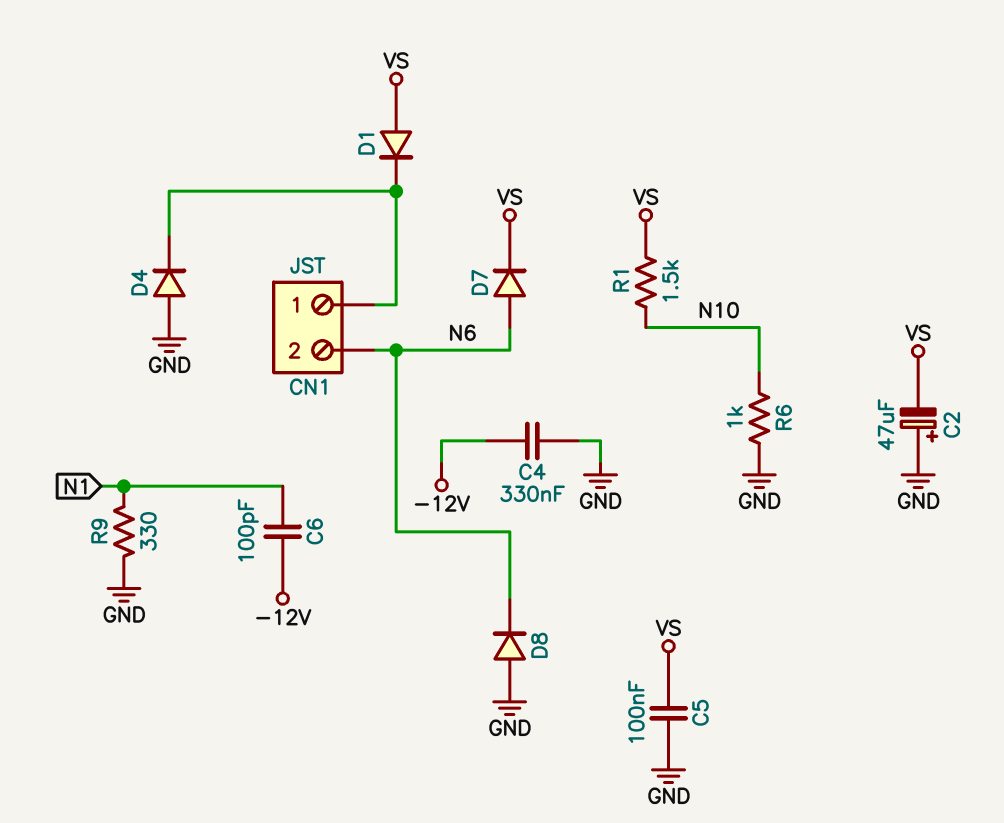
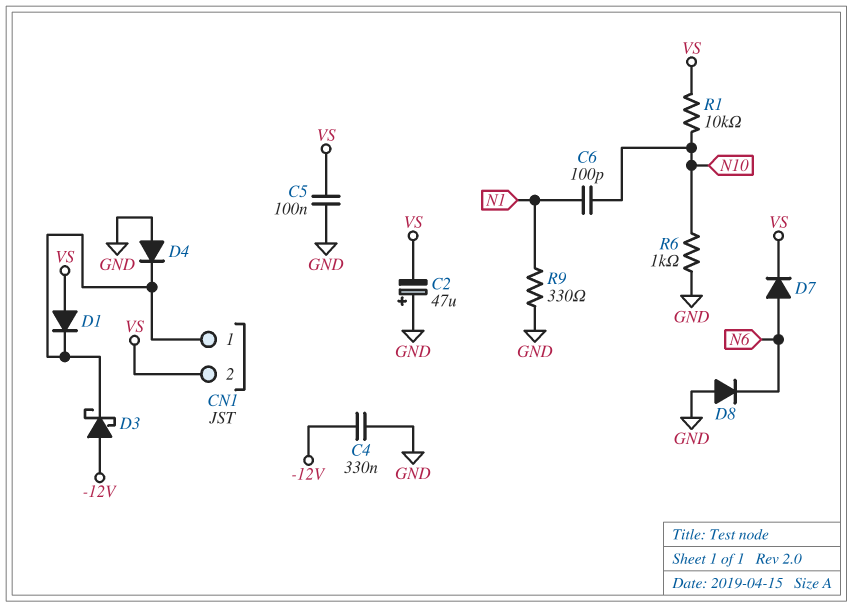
C6: 100pF (-12V, N1) -> 100pF (N1, N10)
CN1 pin 2: N6 -> VS
D3: none -> schottky (A -12V, K CN1/1)
R1: 1.5k (N10, VS) -> 10k (N10, VS)

